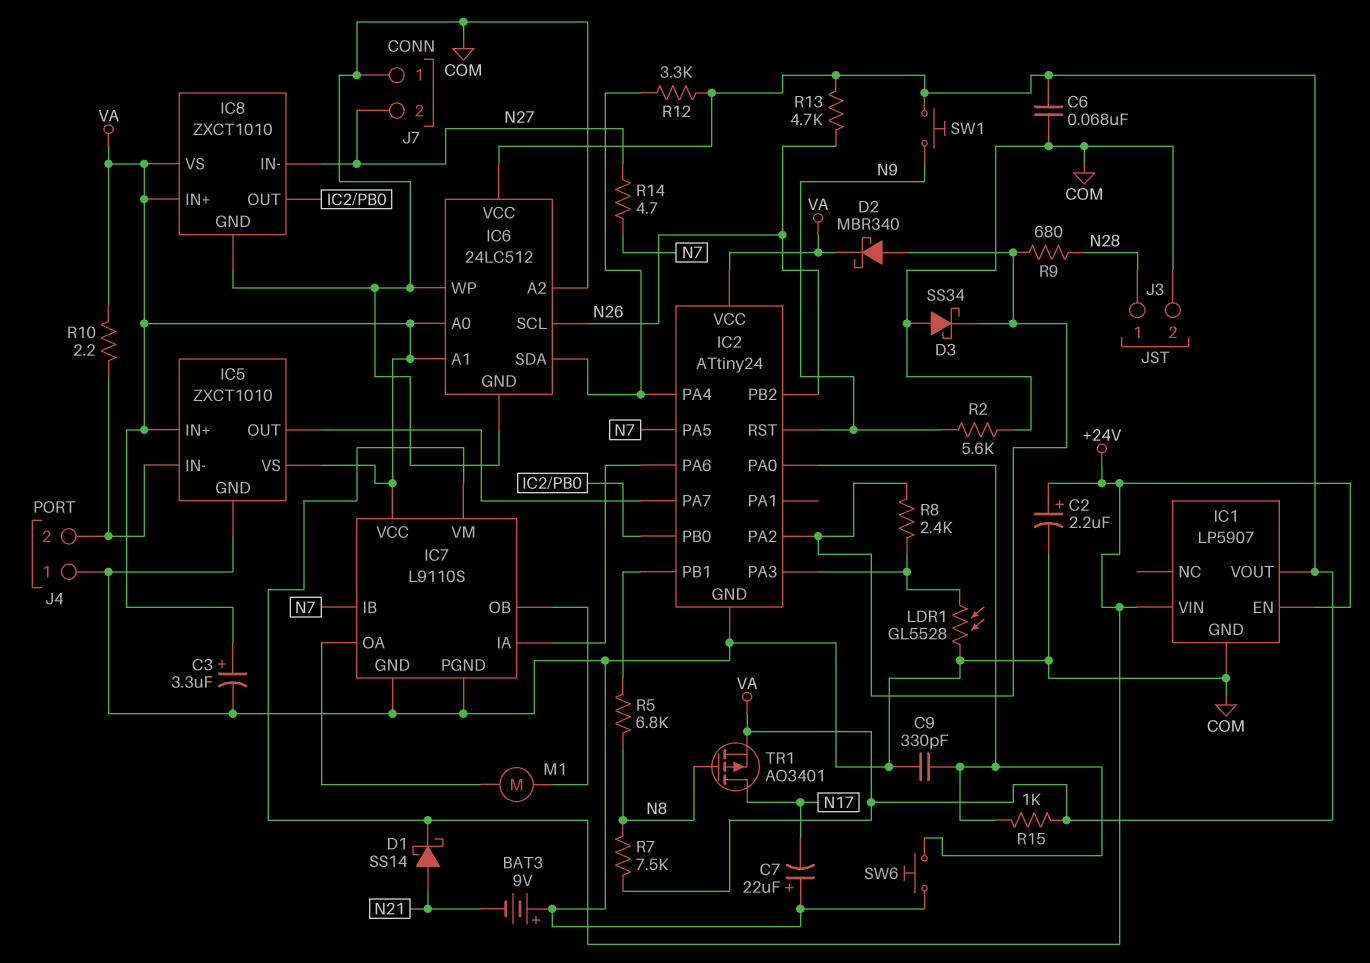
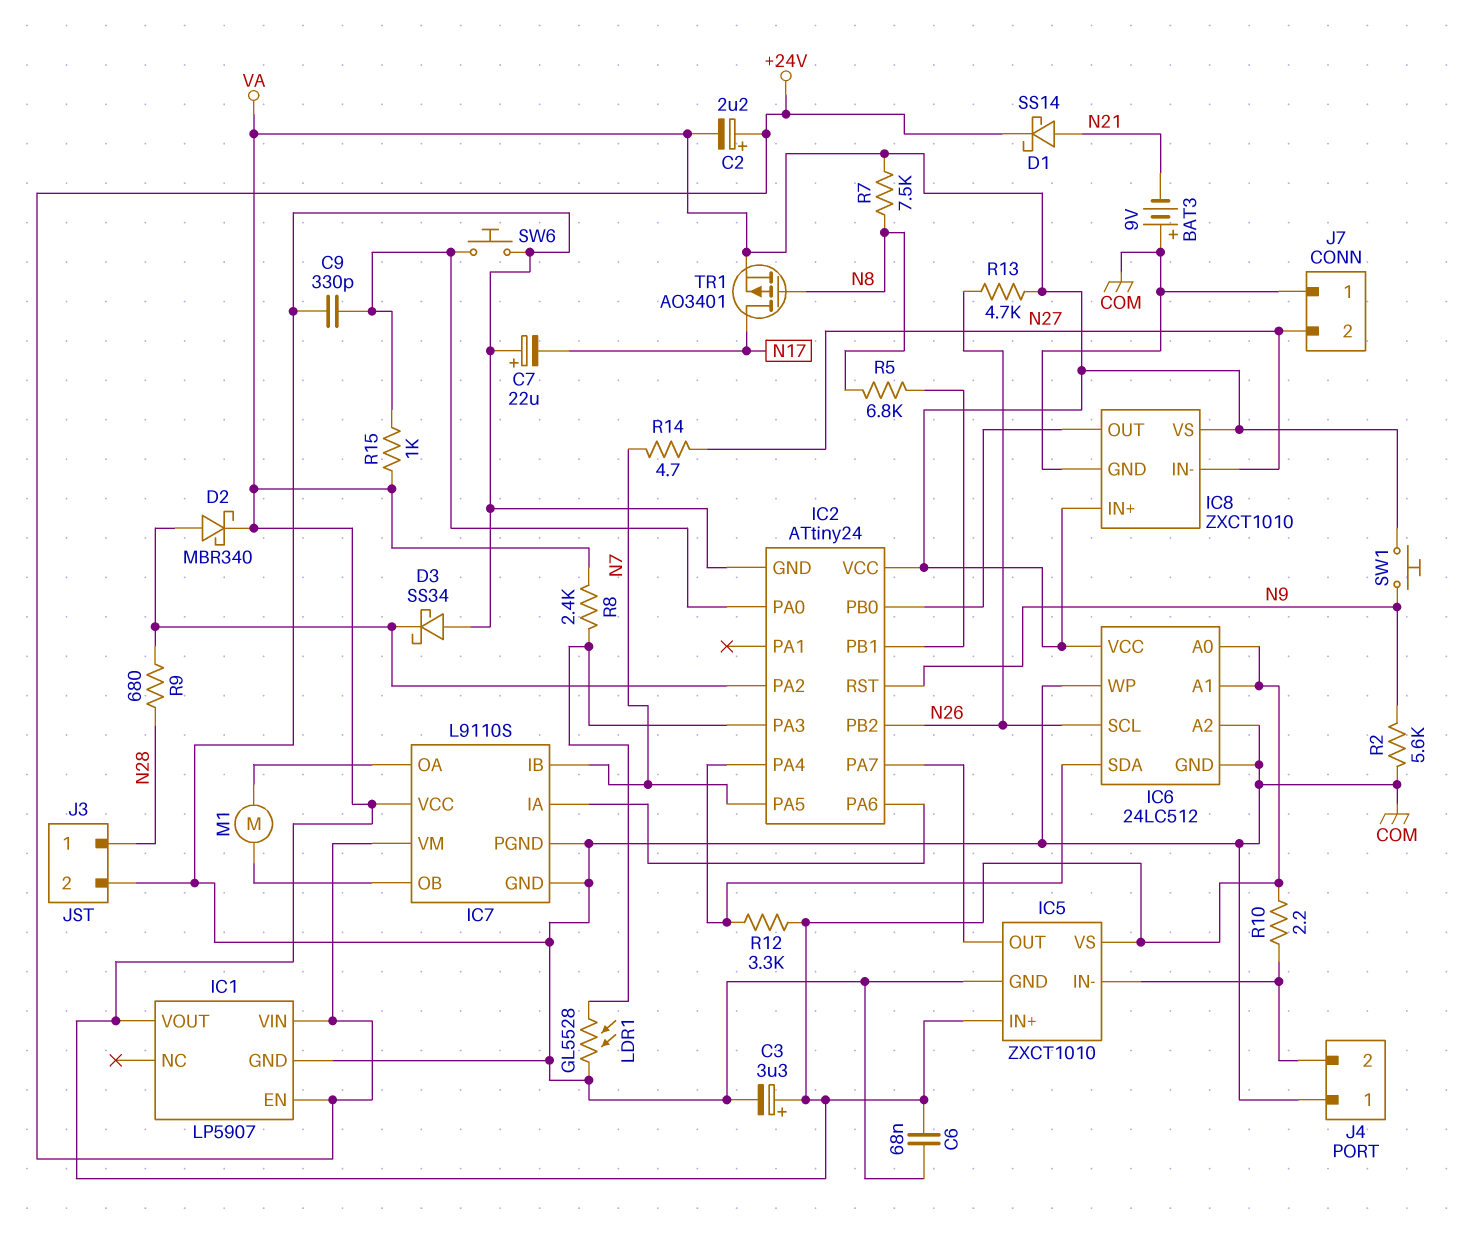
C2: 2.2uF (plus +24V, minus COM) -> 2.2uF (plus +24V, minus VA)
R8: 2.4k (IC2/PA2, IC2/PA3) -> 2.4k (IC2/PA3, VA)

